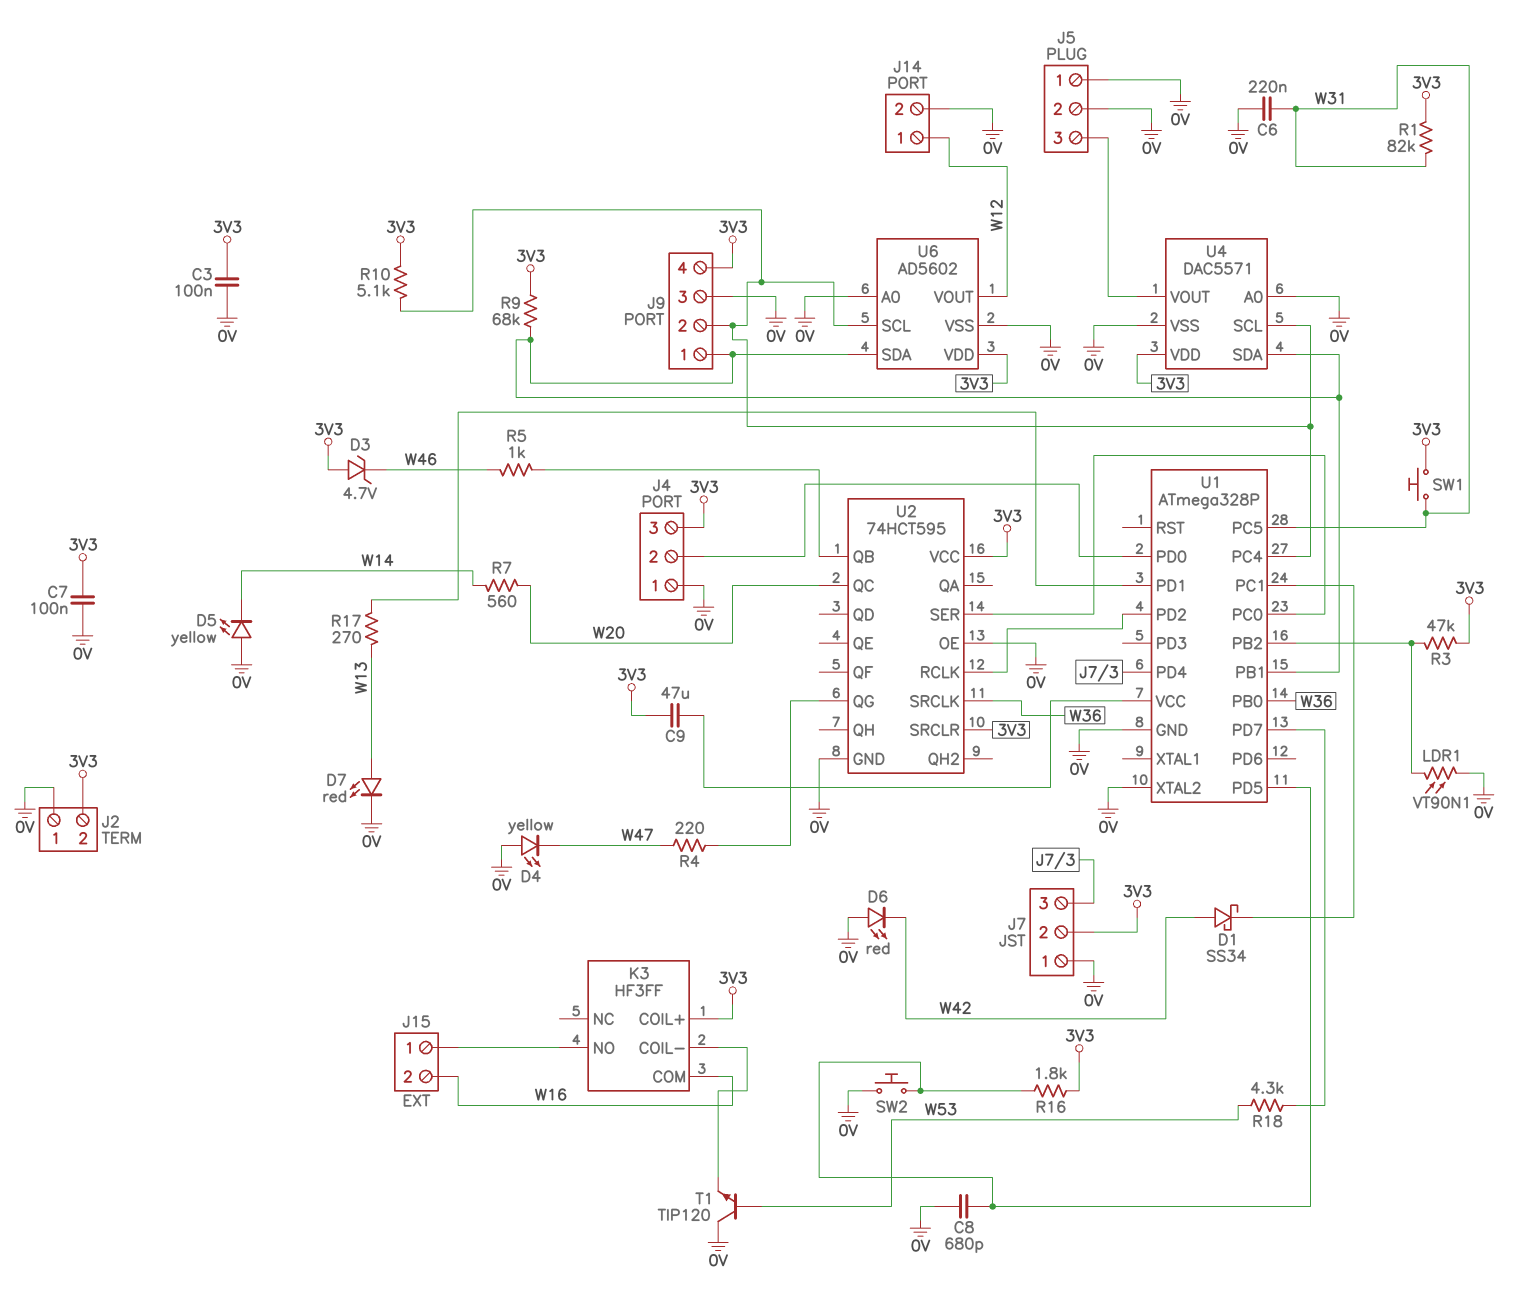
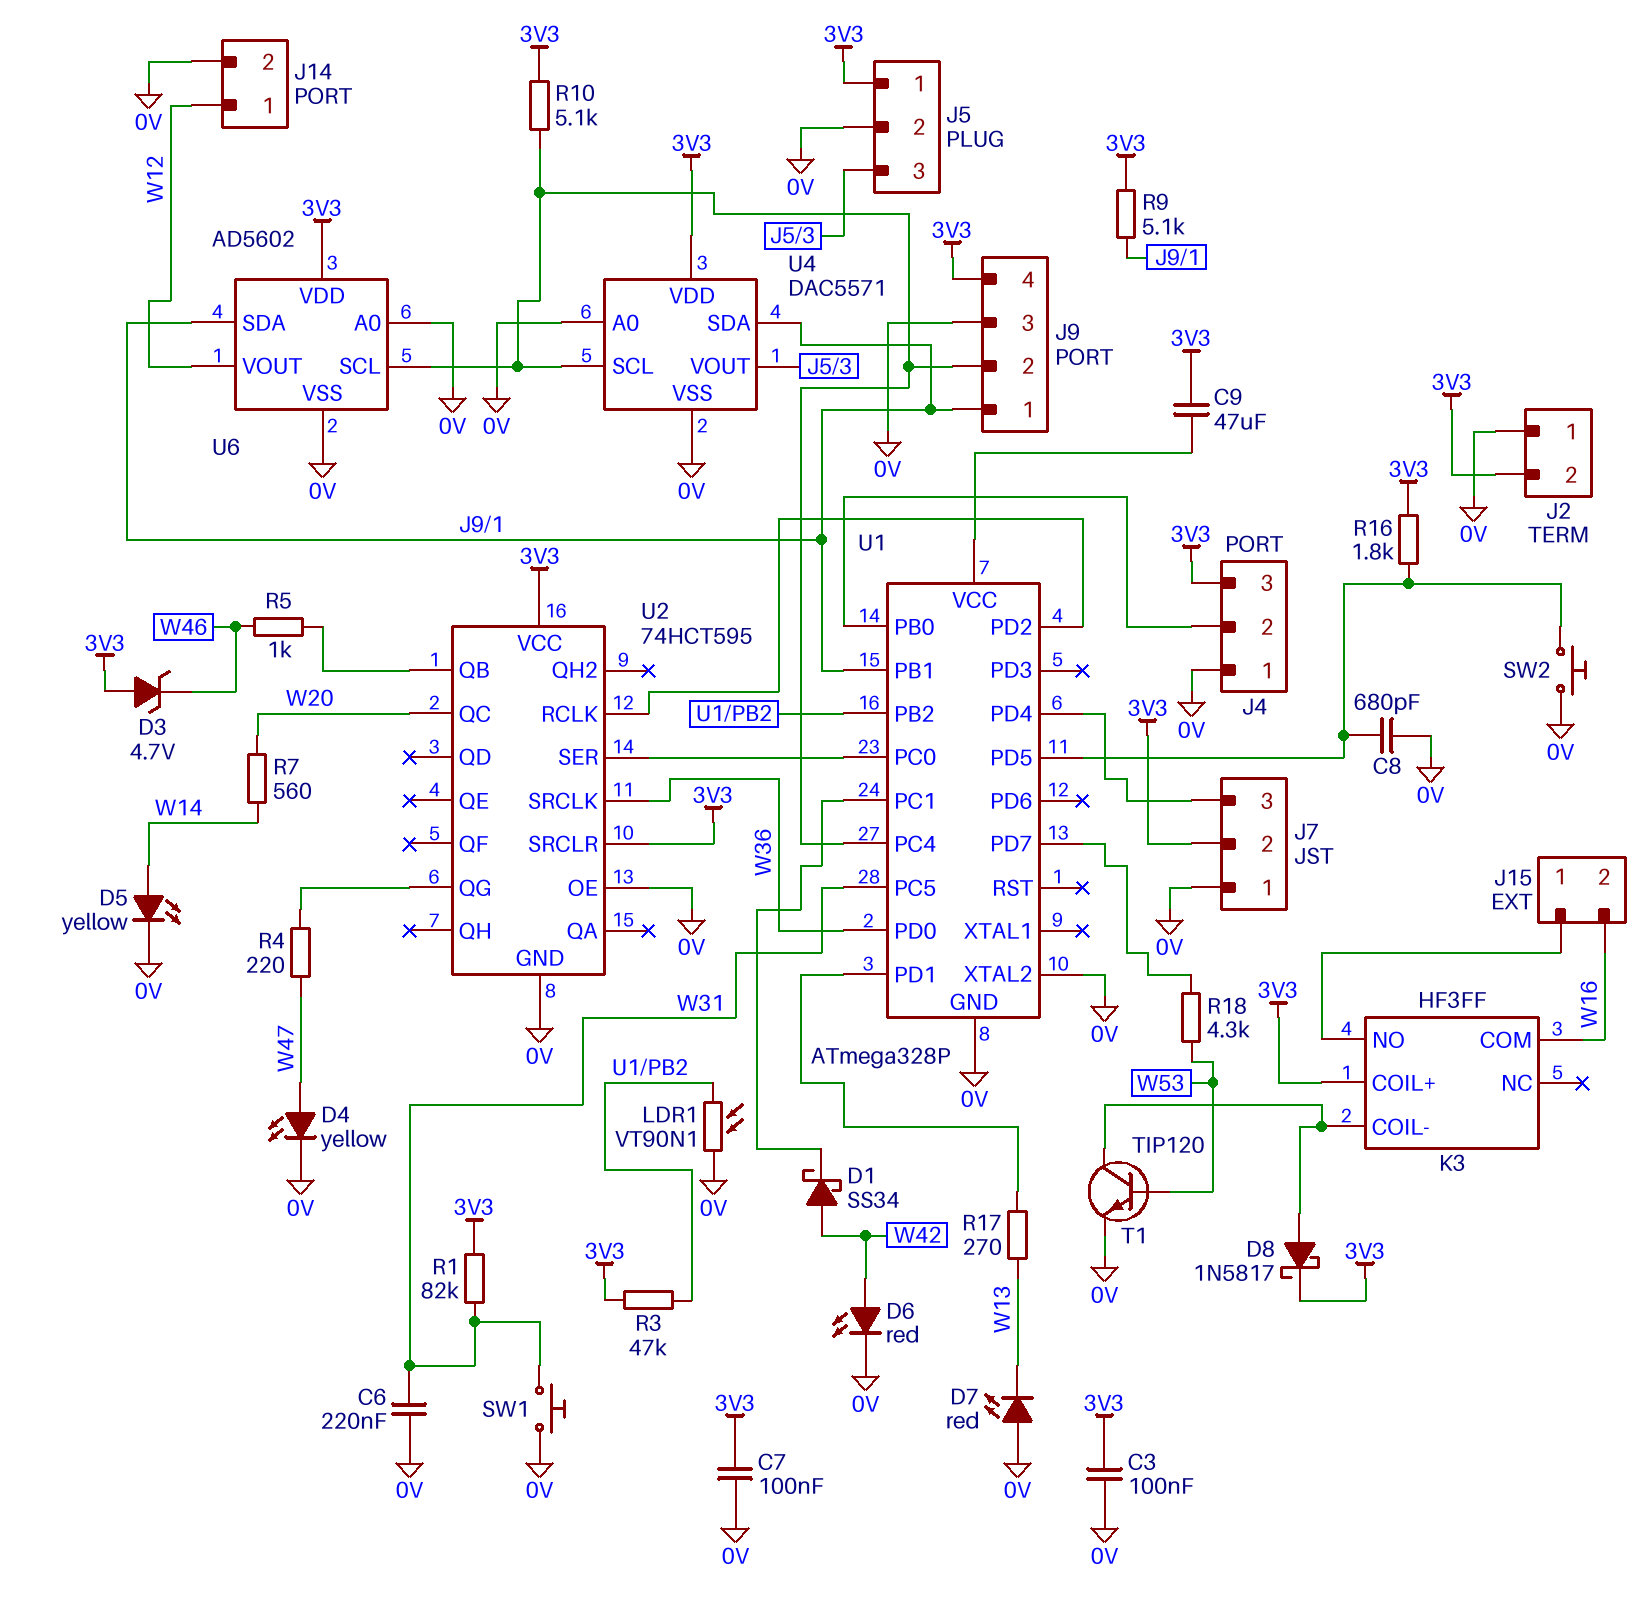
D4: LED yellow (A 0V, K W47) -> LED yellow (A W47, K 0V)
D5: LED yellow (A 0V, K W14) -> LED yellow (A W14, K 0V)
D6: LED red (A 0V, K W42) -> LED red (A W42, K 0V)
D7: LED red (A W13, K 0V) -> LED red (A 0V, K W13)
D8: none -> schottky 1N5817 (A K3/COIL-, K 3V3)
J5 pin 1: 0V -> 3V3
R9: 68k (3V3, J9/1) -> 5.1k (3V3, J9/1)
SW1: button (3V3, W31) -> button (0V, W31)
T1: NPN TIP120 (B W53, C 0V, E K3/COIL-) -> NPN TIP120 (B W53, C K3/COIL-, E 0V)
U1 pin PB0: W36 -> J4/2
U1 pin PD0: J4/2 -> W36

